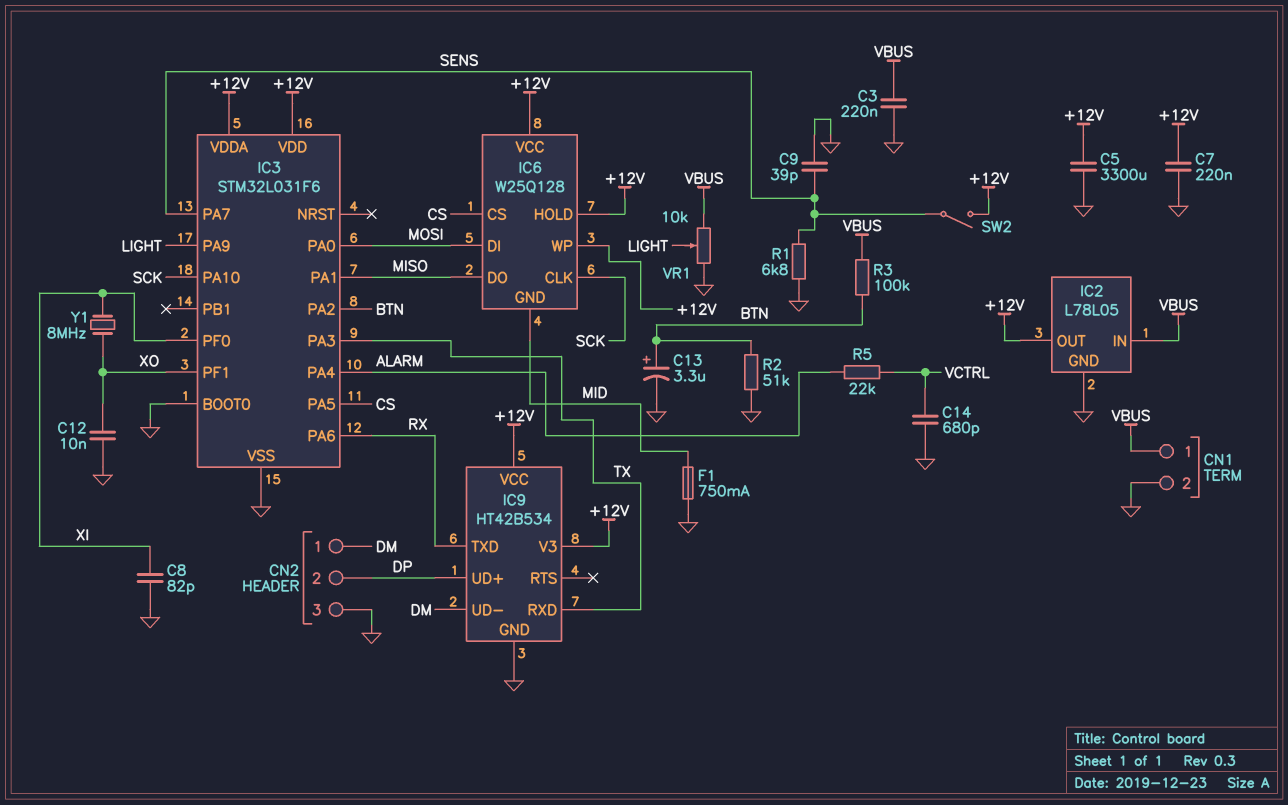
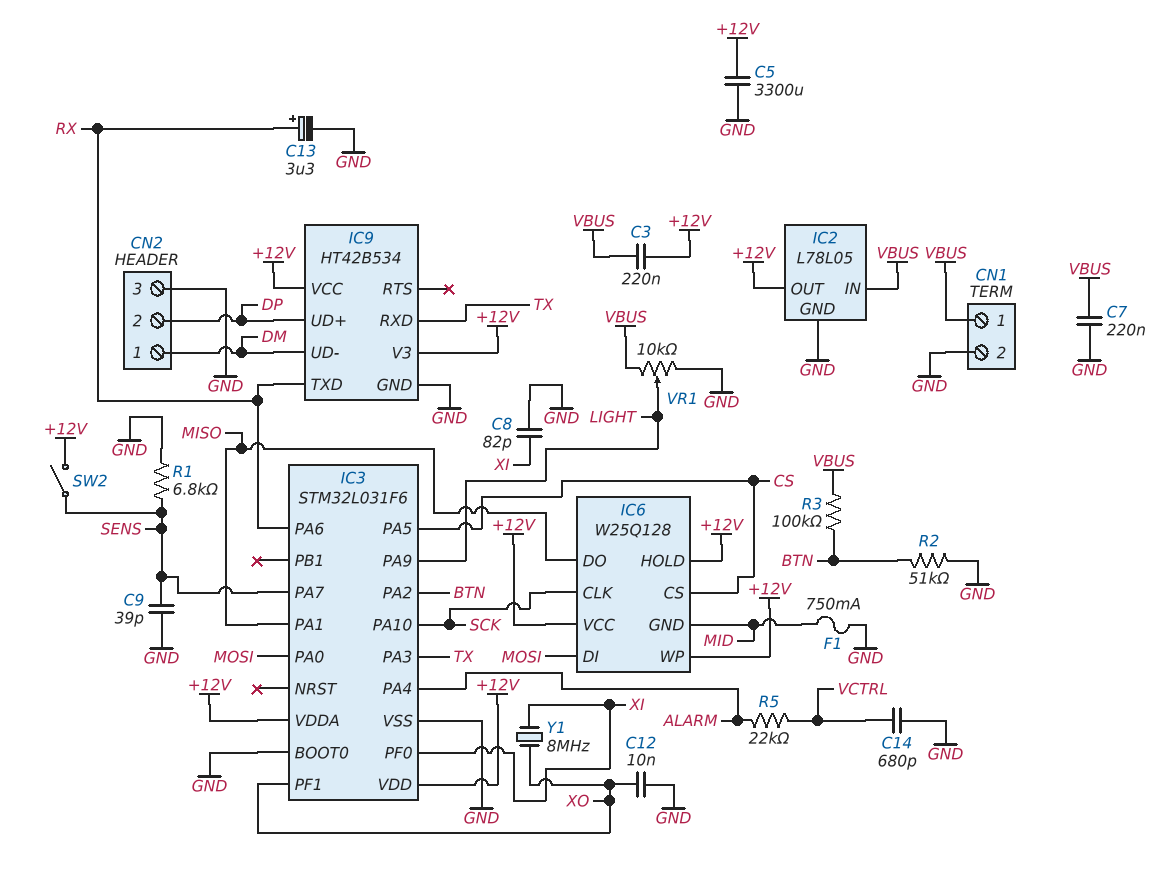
C3: 220nF (GND, VBUS) -> 220nF (+12V, VBUS)
C7: 220nF (+12V, GND) -> 220nF (GND, VBUS)
C13: 3.3uF (plus BTN, minus GND) -> 3.3uF (plus RX, minus GND)

